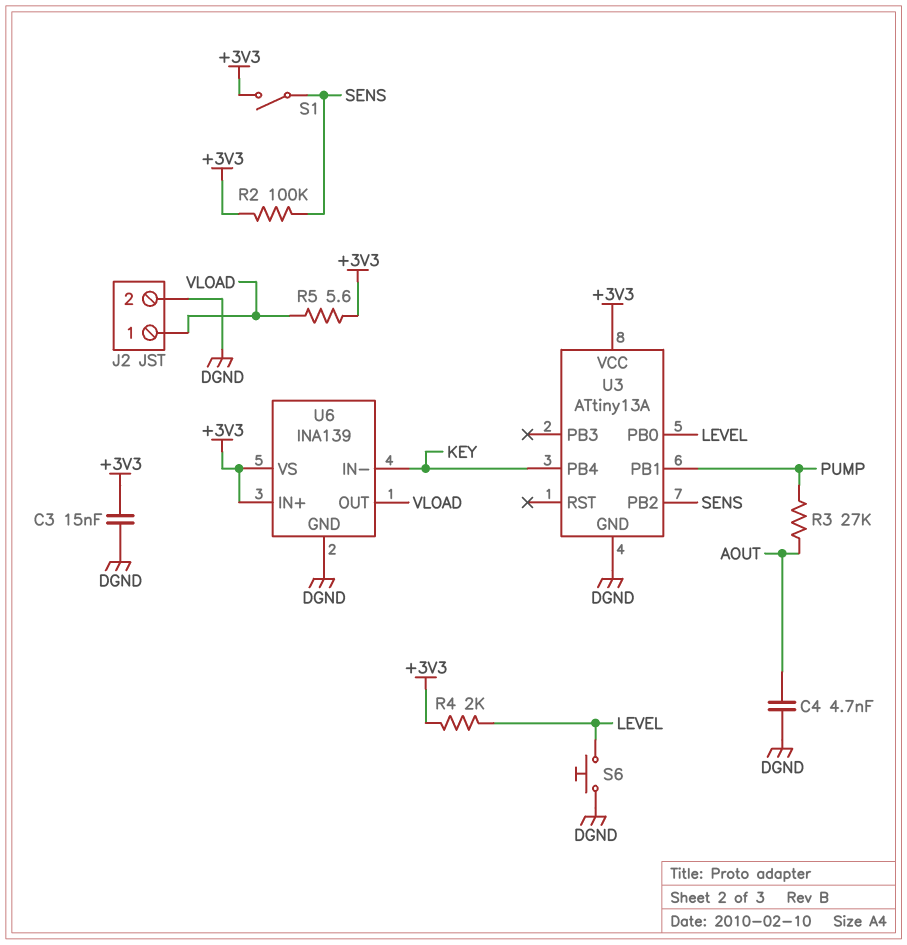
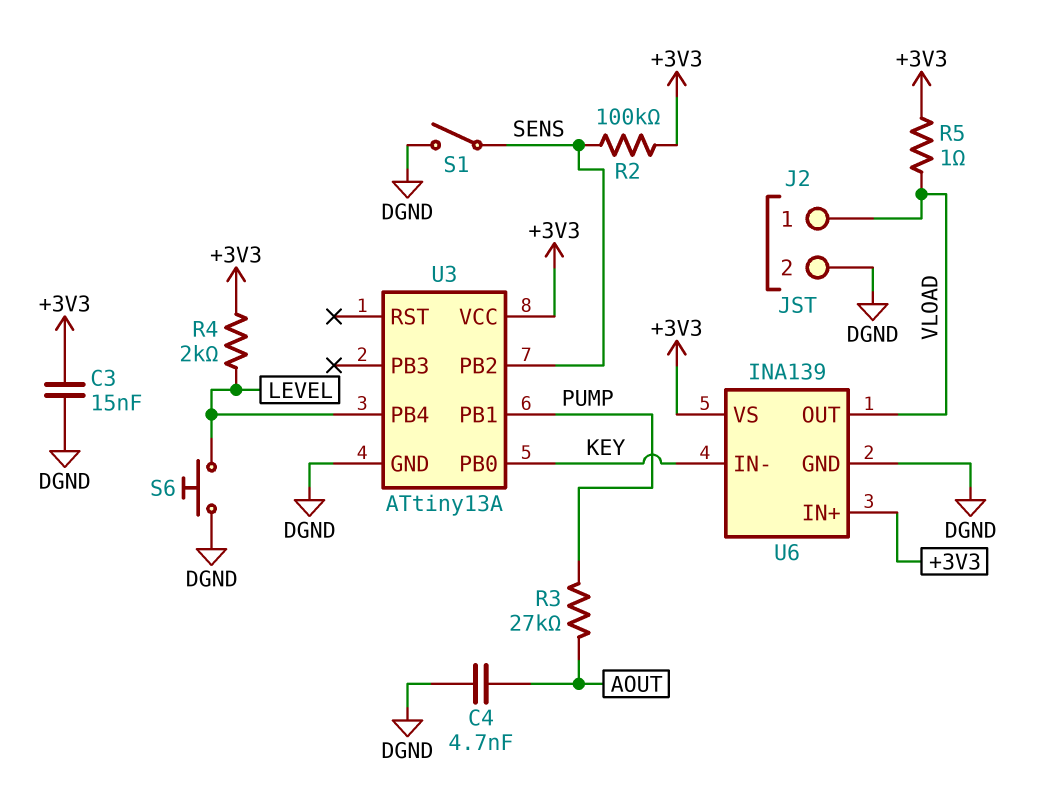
R5: 5.6 (+3V3, VLOAD) -> 1 (+3V3, VLOAD)
S1: switch (+3V3, SENS) -> switch (DGND, SENS)
U3 pin PB0: LEVEL -> KEY
U3 pin PB4: KEY -> LEVEL

